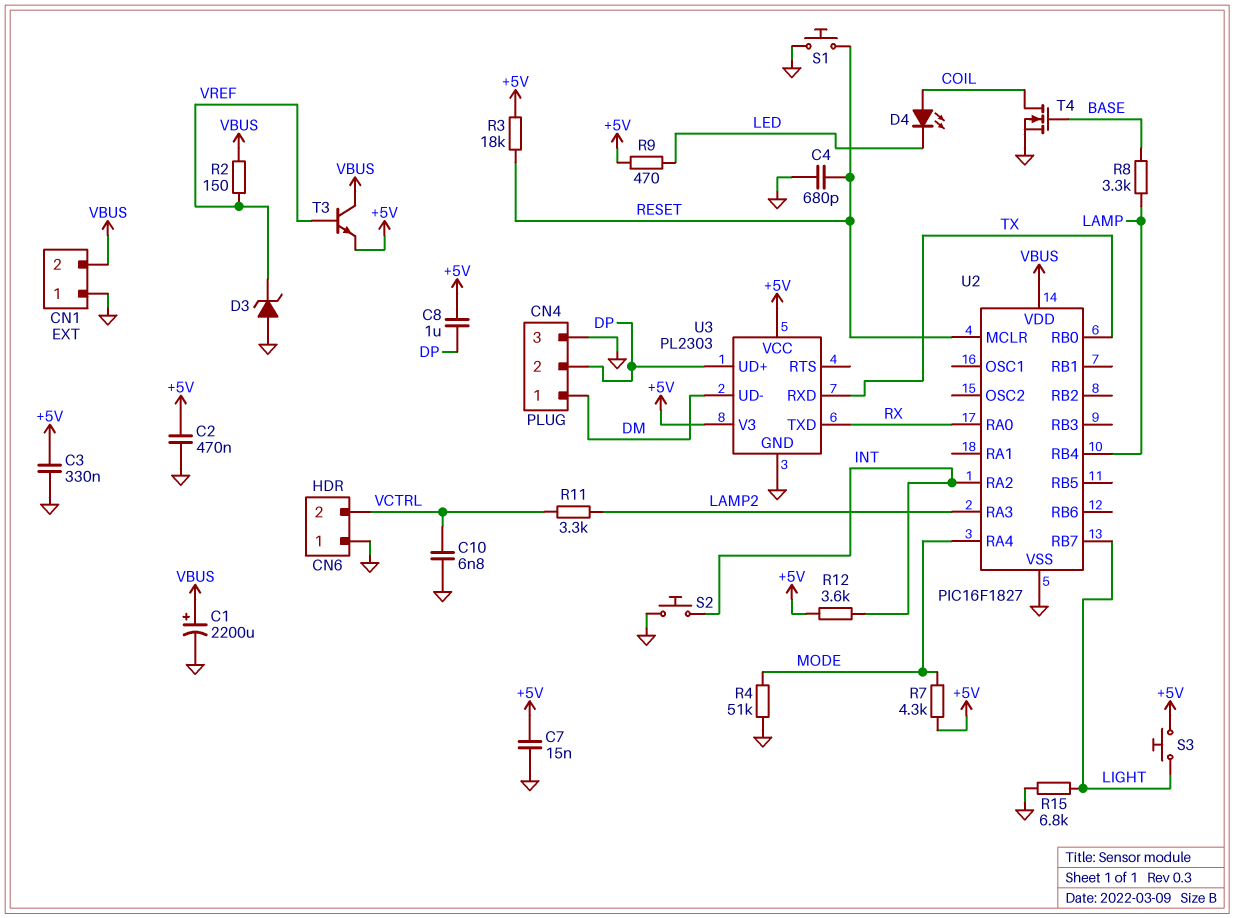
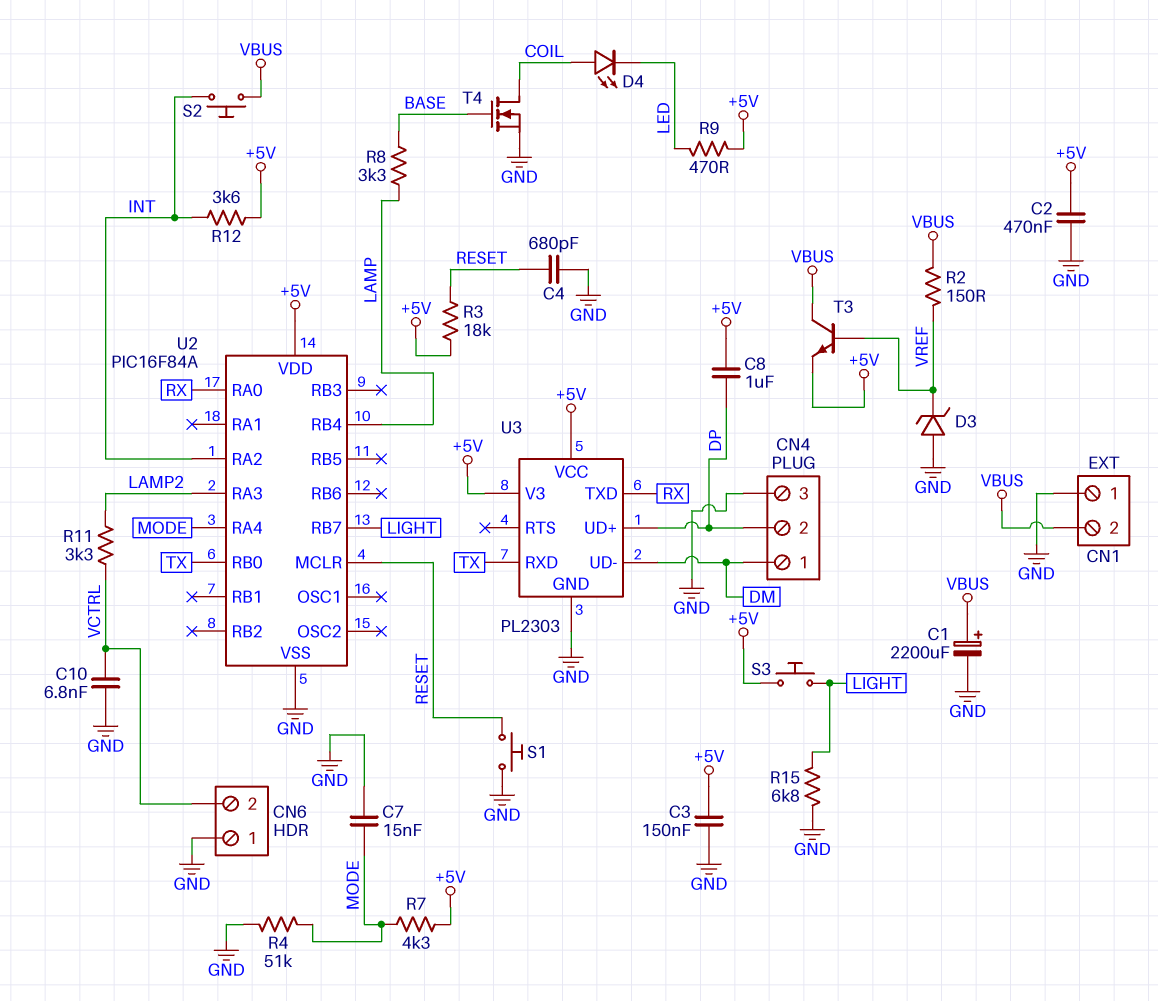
C3: 330nF (+5V, GND) -> 150nF (+5V, GND)
C7: 15nF (+5V, GND) -> 15nF (GND, MODE)
S2: button (GND, INT) -> button (INT, VBUS)
U2: PIC16F1827 -> PIC16F84A
U2 pin VDD: VBUS -> +5V

